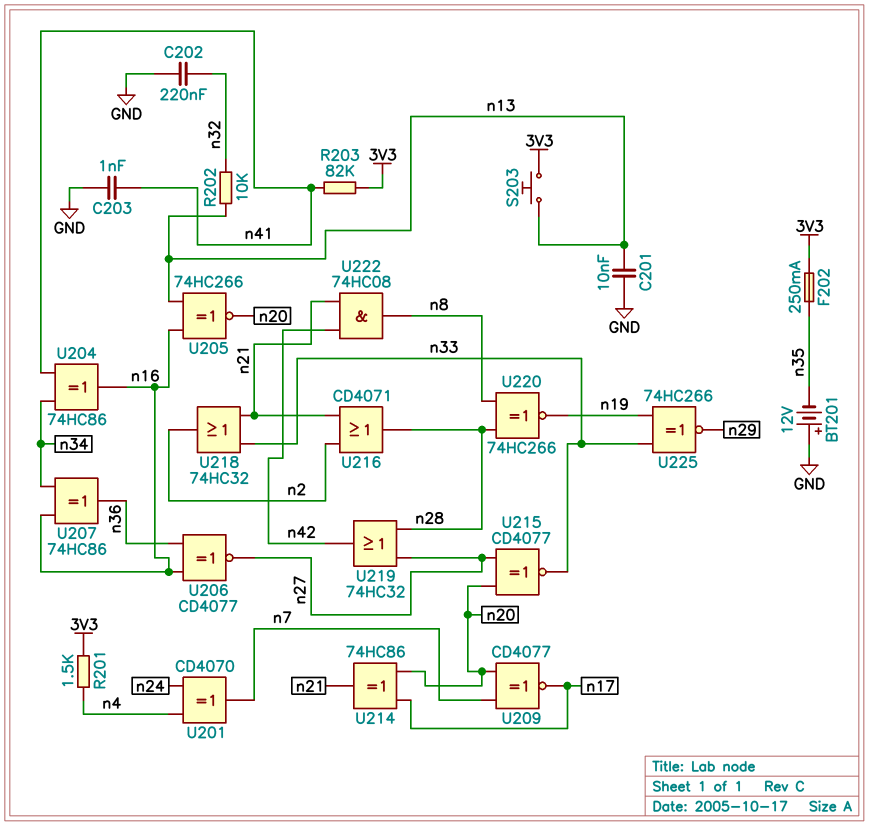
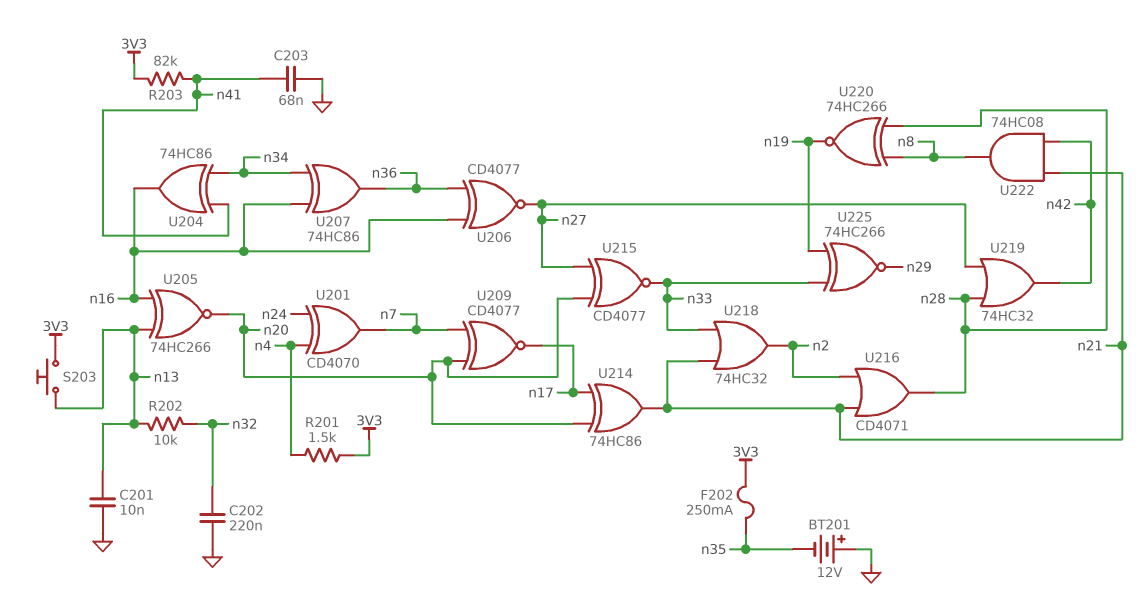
C203: 1nF (GND, n41) -> 68nF (GND, n41)

